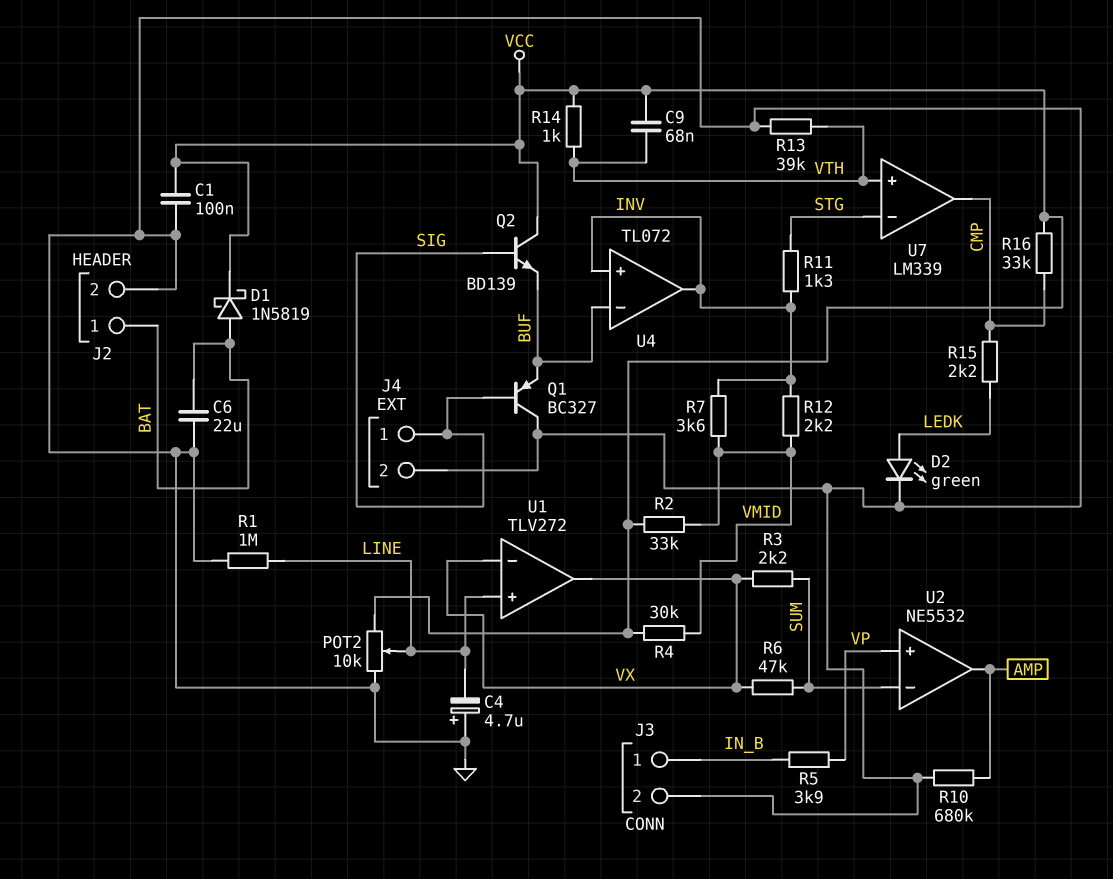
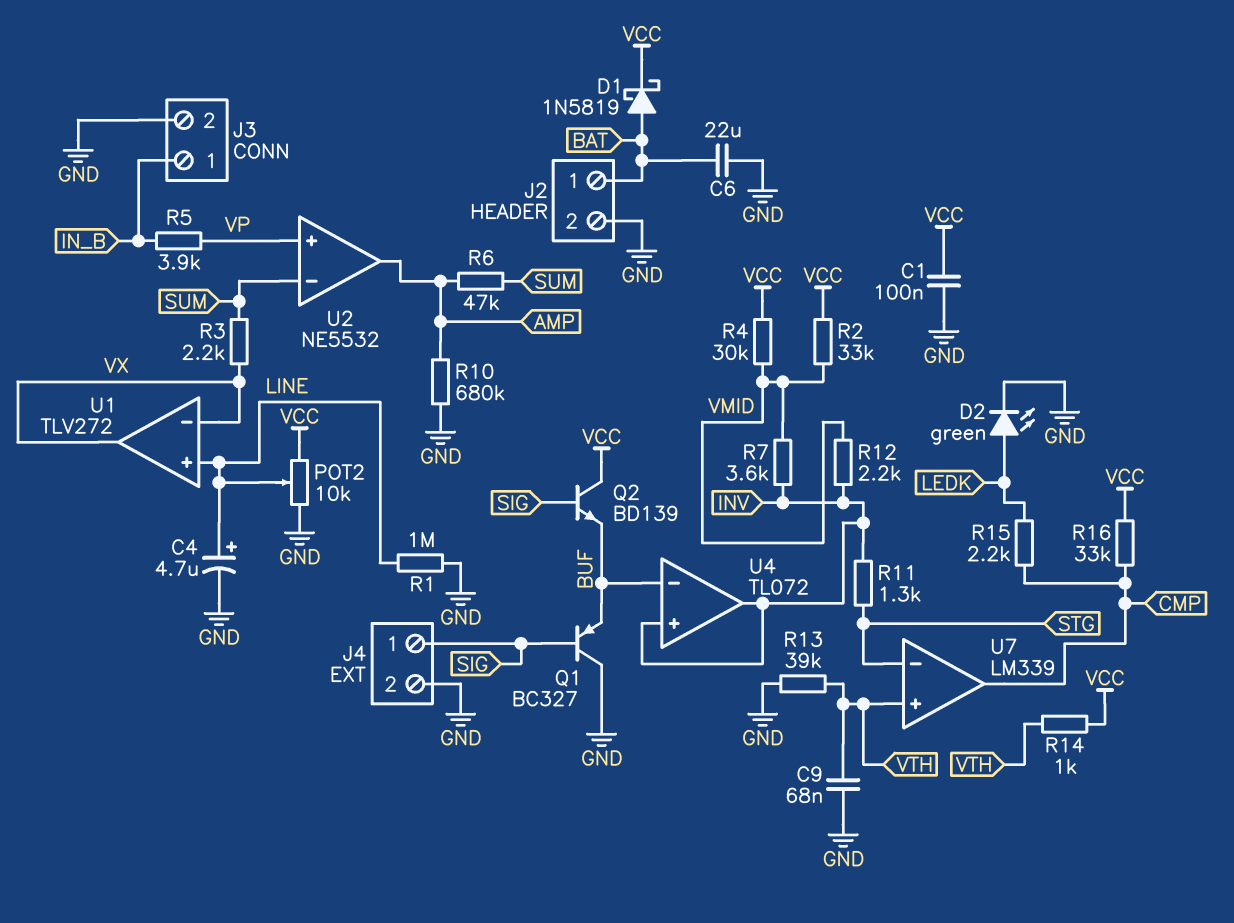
C4: 4.7uF (plus GND, minus LINE) -> 4.7uF (plus LINE, minus GND)
C9: 68nF (VCC, VTH) -> 68nF (GND, VTH)
R6: 47k (SUM, VX) -> 47k (AMP, SUM)

